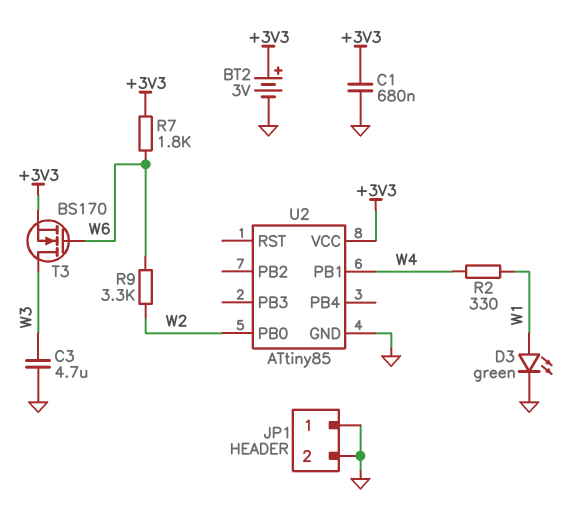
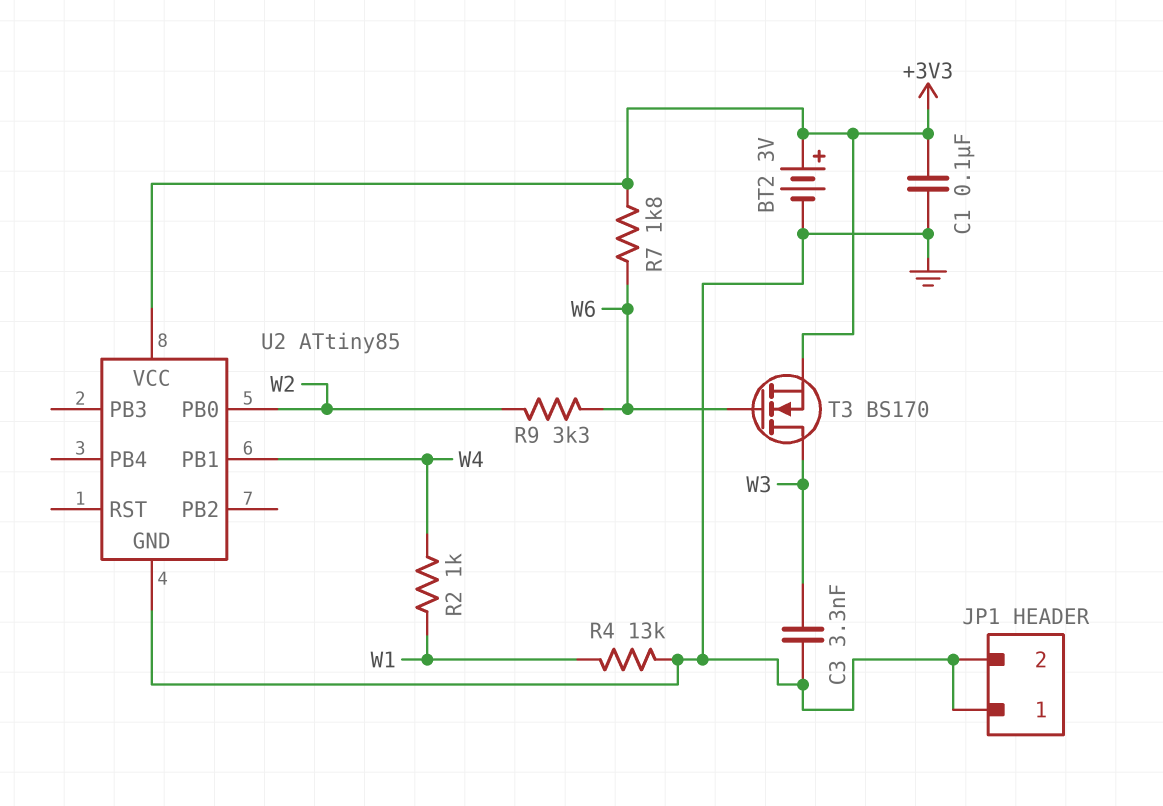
C1: 680nF (+3V3, GND) -> 100nF (+3V3, GND)
C3: 4.7uF (GND, W3) -> 3.3nF (GND, W3)
D3: LED green (A W1, K GND) -> none
R2: 330 (W1, W4) -> 1k (W1, W4)
R4: none -> 13k (GND, W1)

